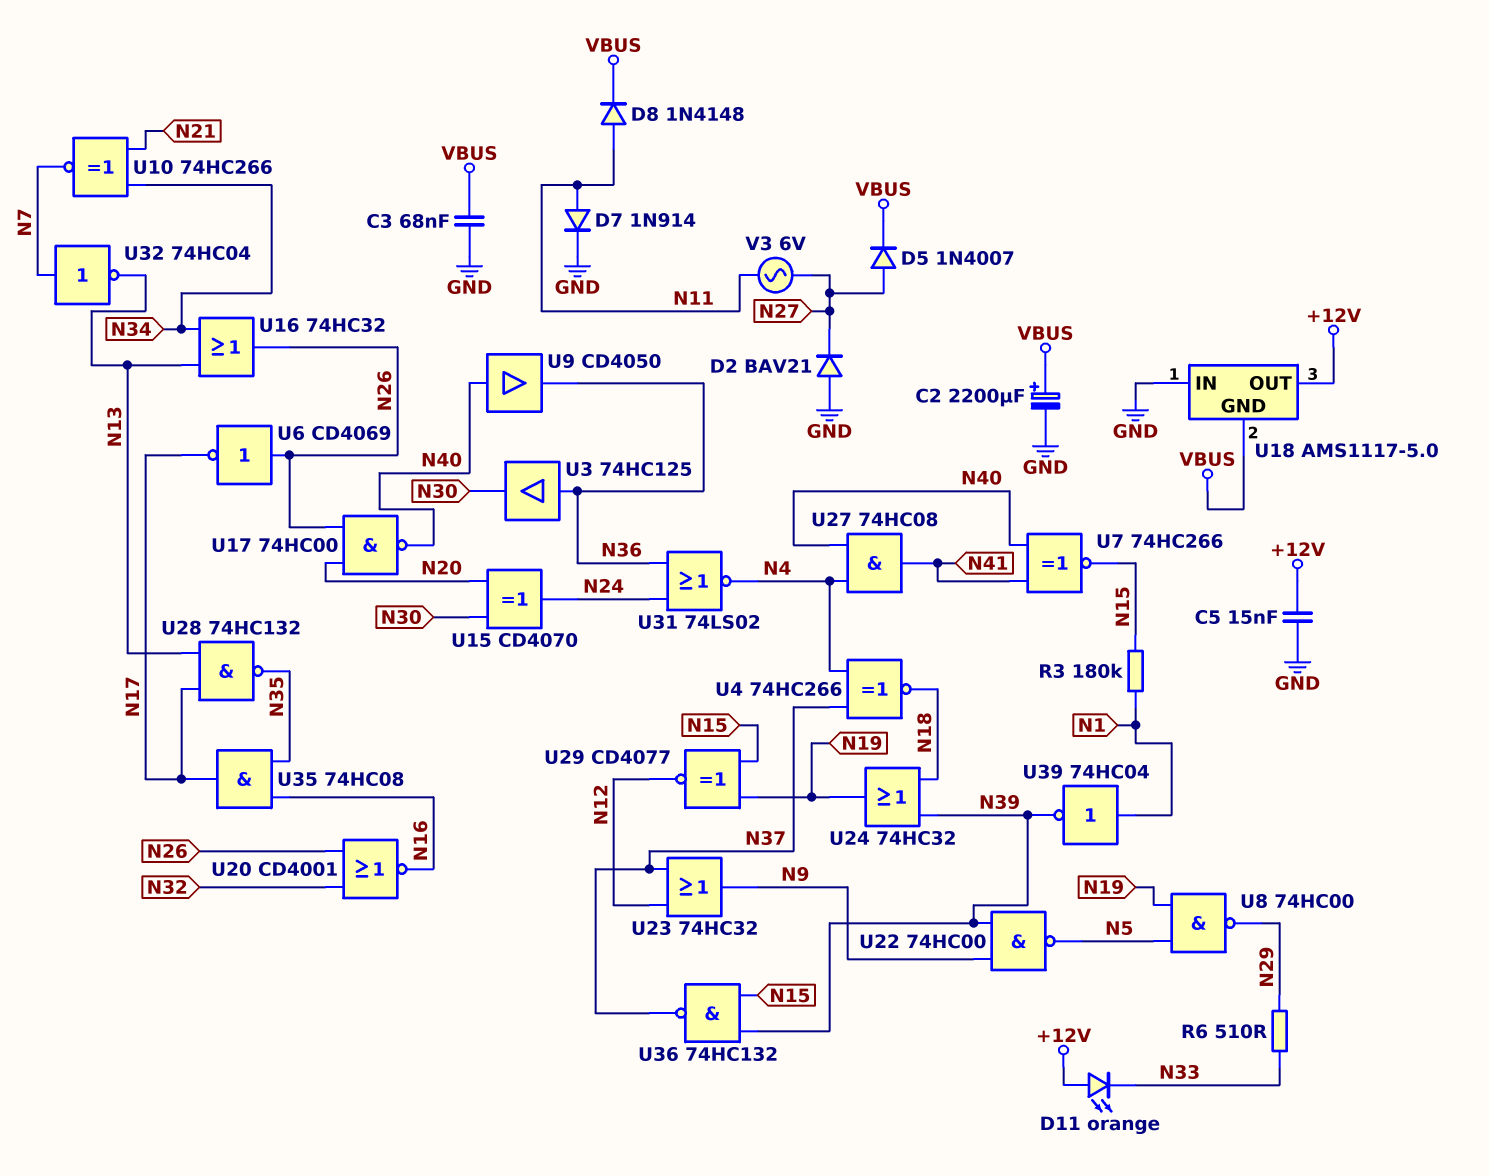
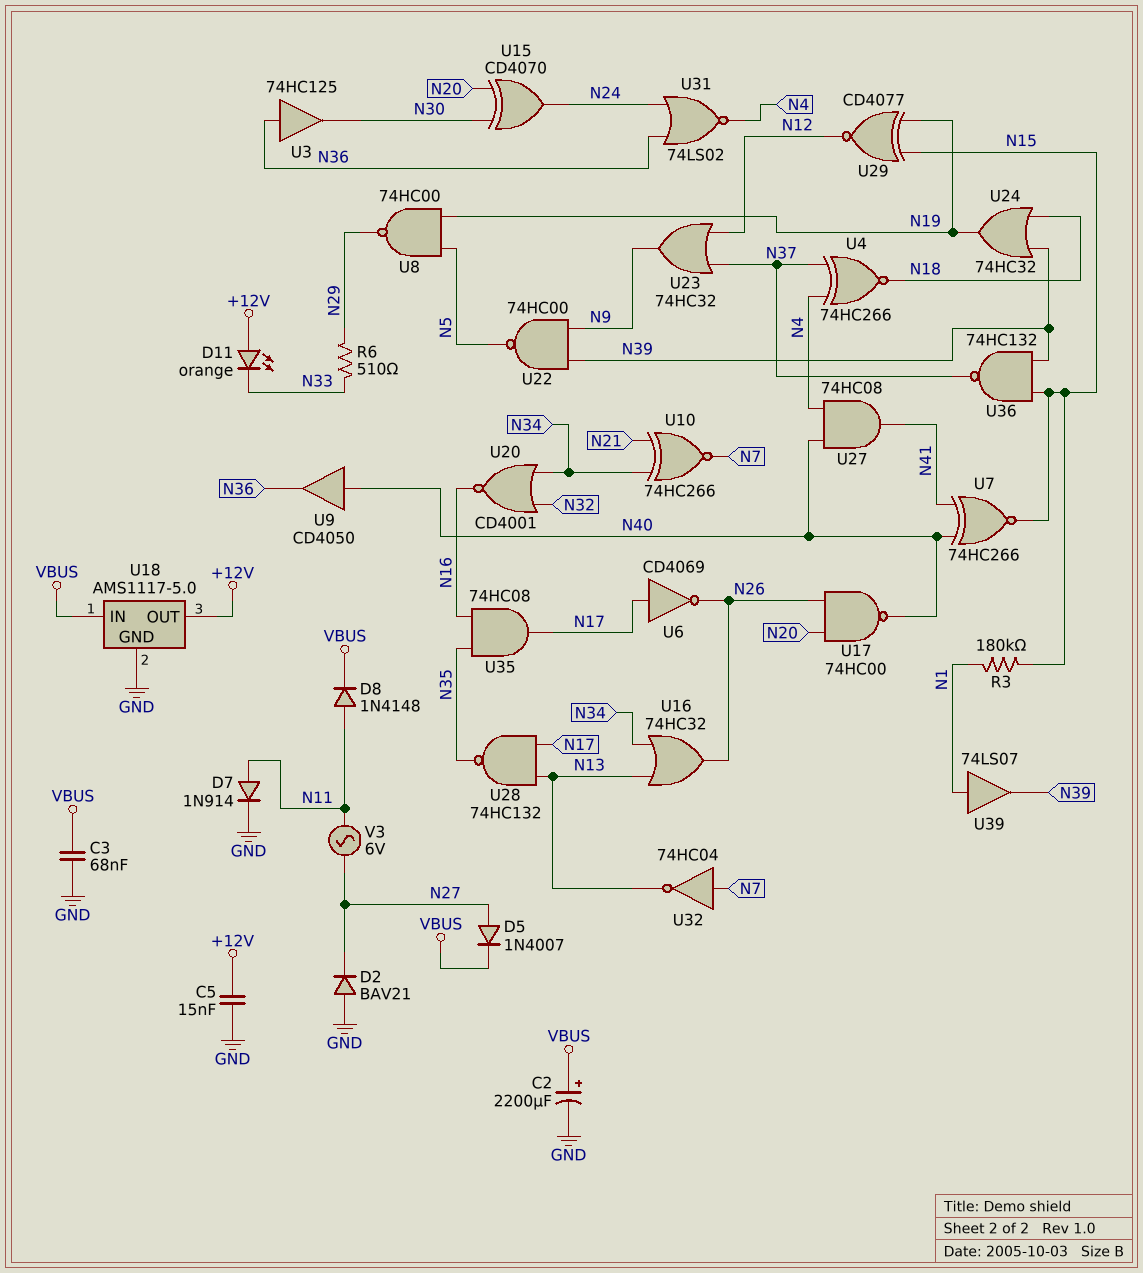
U6: NOT CD4069 (in N26, out N17) -> NOT CD4069 (in N17, out N26)
U18 pin GND: VBUS -> GND
U18 pin IN: GND -> VBUS
U20: NOR CD4001 (in N26, in N32, out N16) -> NOR CD4001 (in N32, in N34, out N16)
U39: NOT 74HC04 (in N1, out N39) -> buffer 74LS07 (in N1, out N39)

